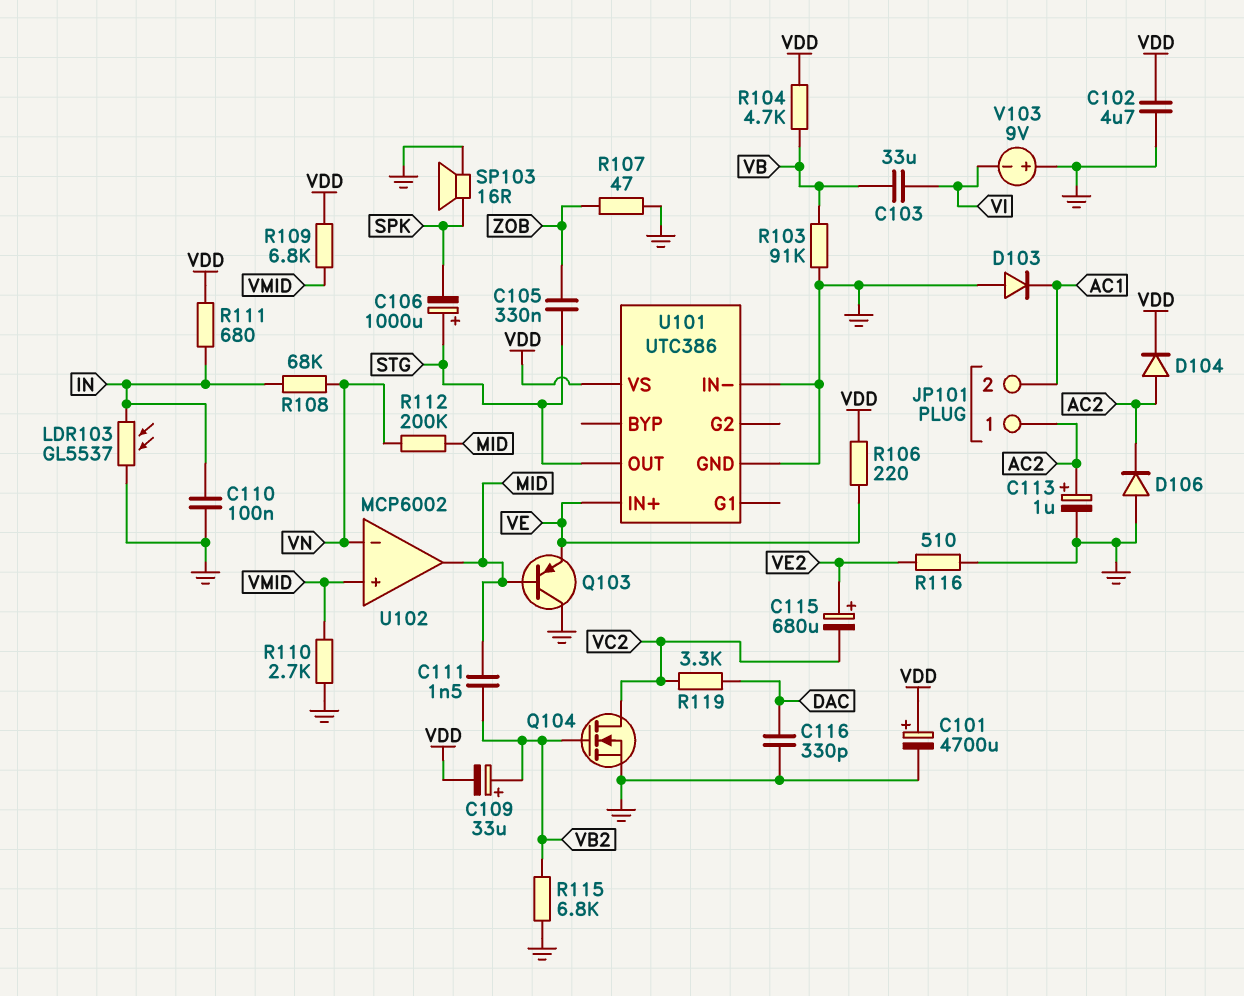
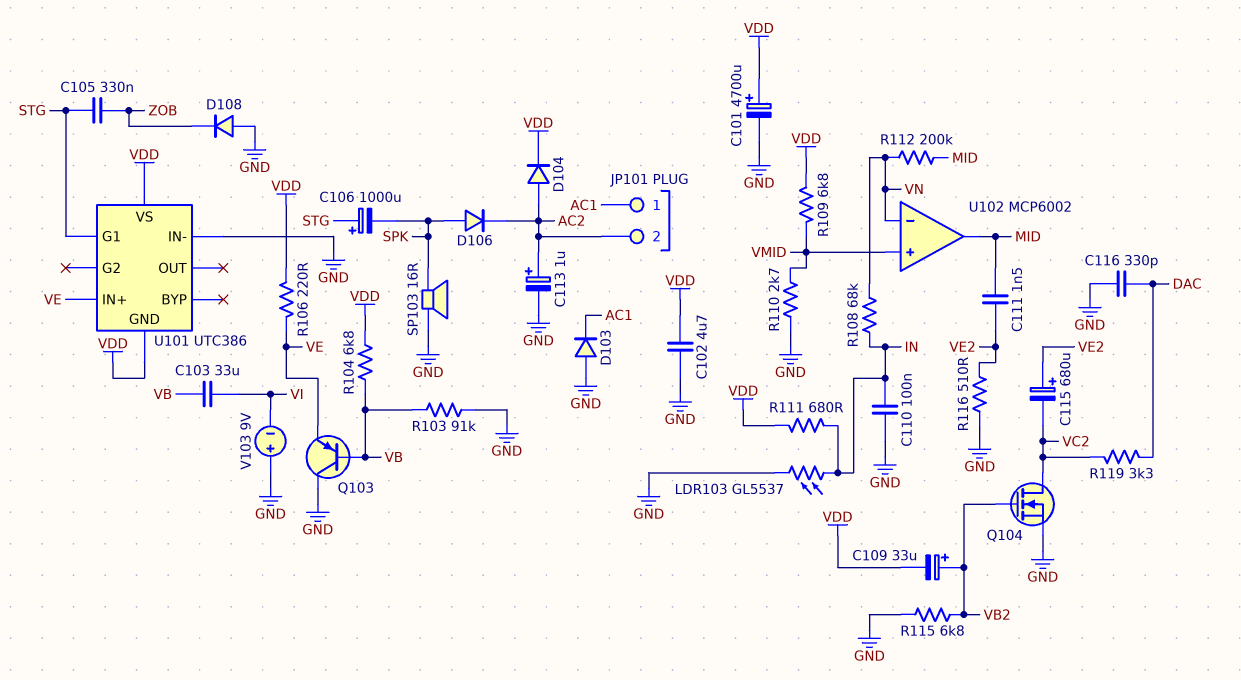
C111: 1.5nF (MID, VB2) -> 1.5nF (MID, VE2)
D106: diode (A GND, K AC2) -> diode (A SPK, K AC2)
D108: none -> diode (A GND, K ZOB)
JP101 pin 1: AC2 -> AC1
JP101 pin 2: AC1 -> AC2
Q103: PNP (B MID, C GND, E VE) -> PNP (B VB, C GND, E VE)
R104: 4.7k (VB, VDD) -> 6.8k (VB, VDD)
R107: 47 (GND, ZOB) -> none
U101 pin G1: none -> STG
U101 pin GND: GND -> VDD
U101 pin OUT: STG -> none

